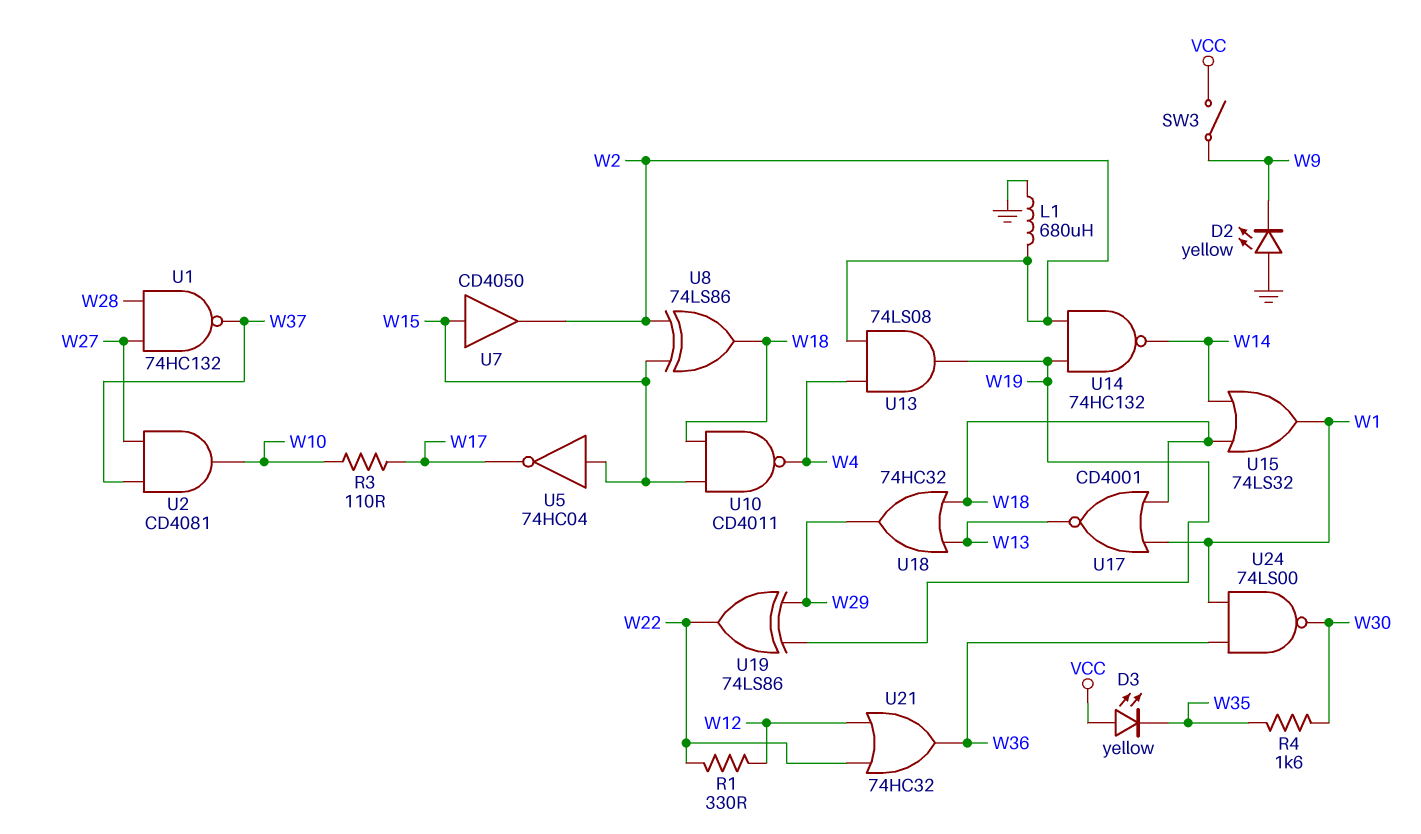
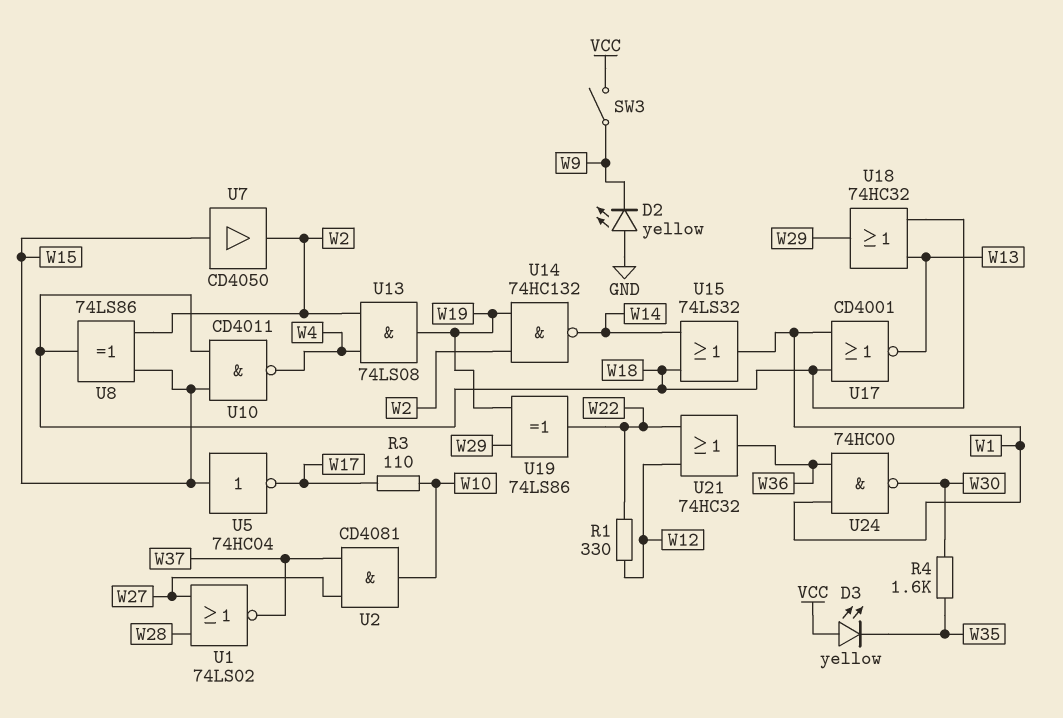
L1: 680uH (GND, W2) -> none
U1: NAND 74HC132 (in W27, in W28, out W37) -> NOR 74LS02 (in W27, in W28, out W37)
U24: NAND 74LS00 (in W1, in W36, out W30) -> NAND 74HC00 (in W1, in W36, out W30)

